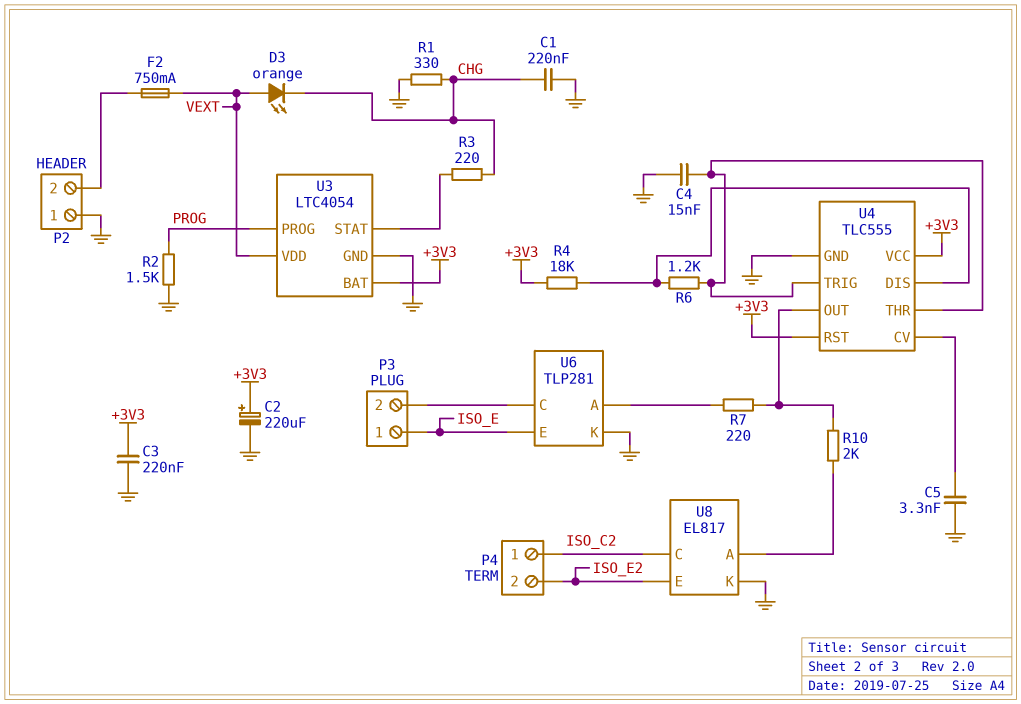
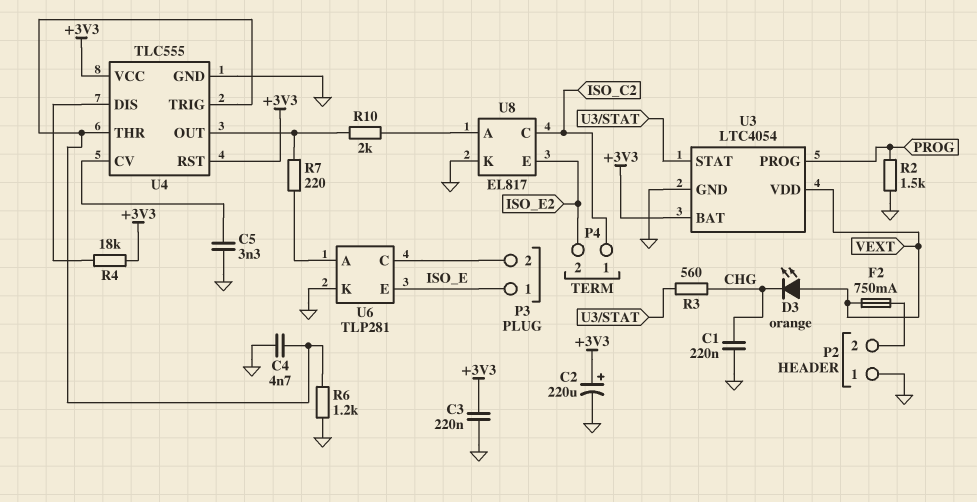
C4: 15nF (GND, U4/THR) -> 4.7nF (GND, U4/THR)
R1: 330 (CHG, GND) -> none
R3: 220 (CHG, U3/STAT) -> 560 (CHG, U3/STAT)
R6: 1.2k (U4/DIS, U4/THR) -> 1.2k (GND, U4/THR)

